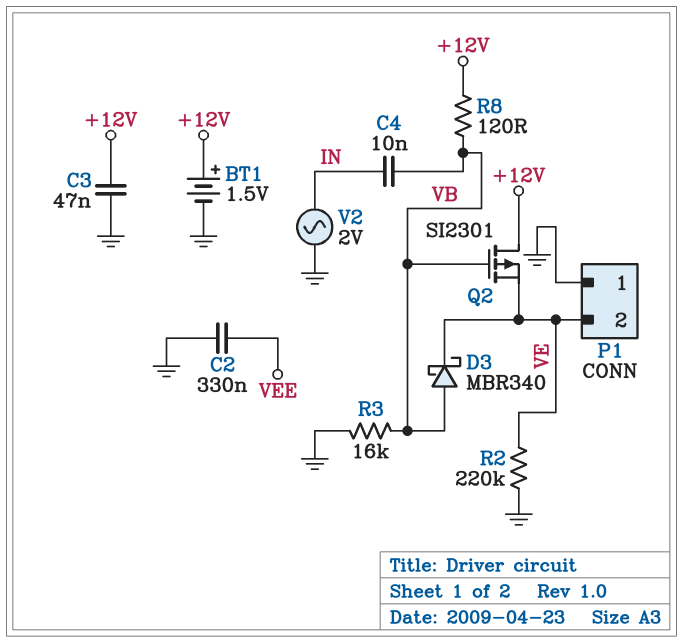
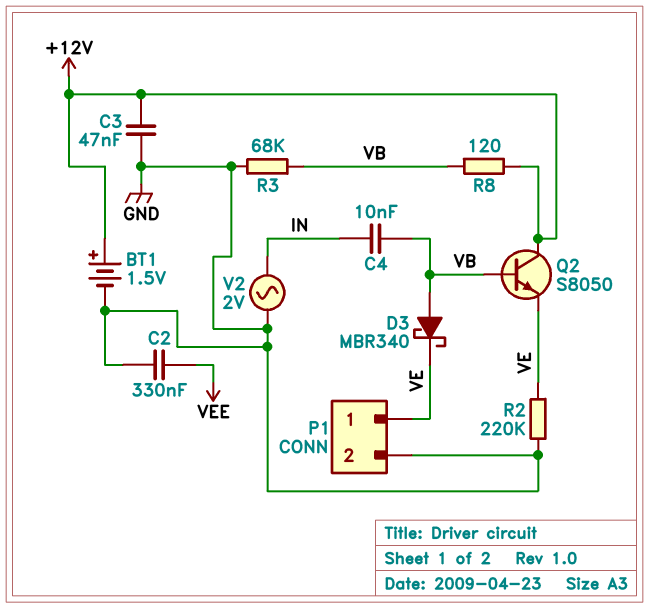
P1 pin 1: GND -> VE
P1 pin 2: VE -> GND
Q2: PMOS SI2301 (G VB, D +12V, S VE) -> NPN S8050 (B VB, C +12V, E VE)
R3: 16k (GND, VB) -> 68k (GND, VB)

